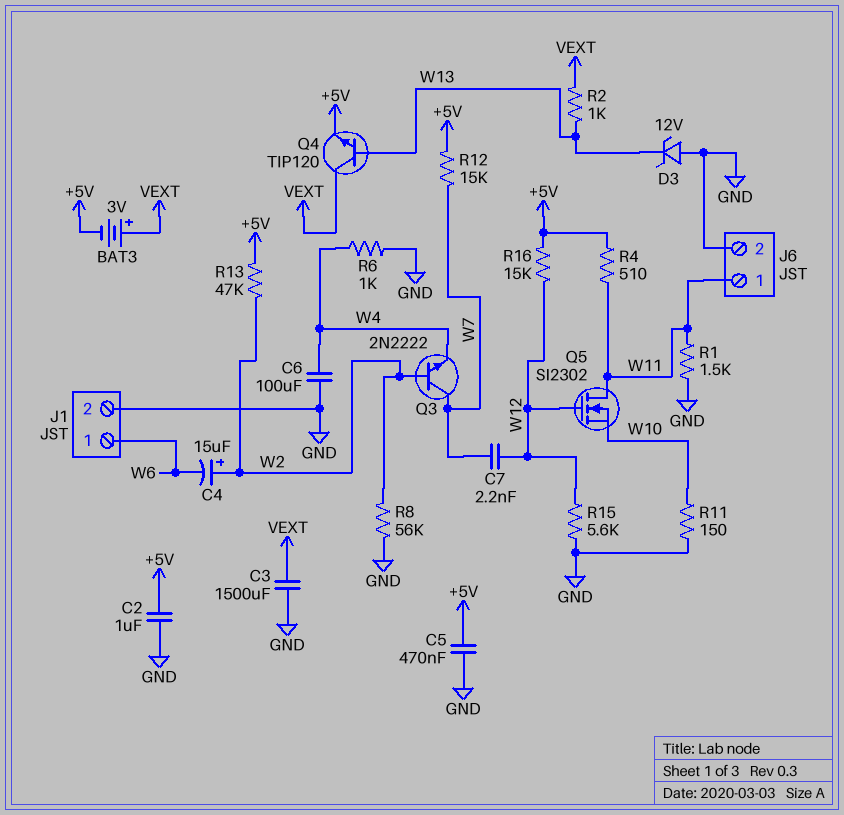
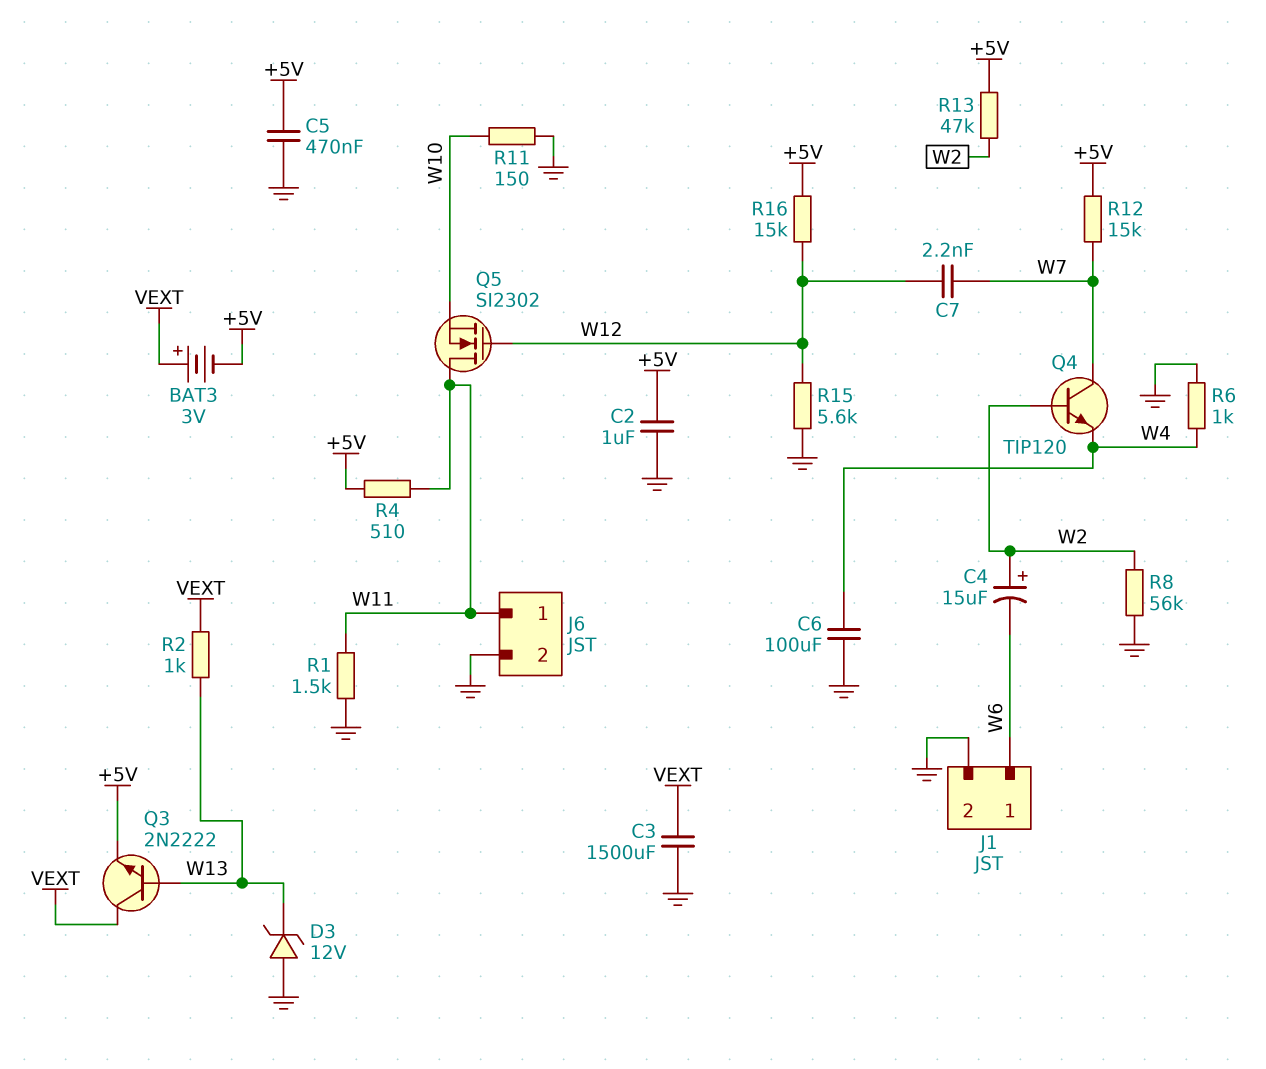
Q3: NPN 2N2222 (B W2, C W7, E W4) -> NPN 2N2222 (B W13, C VEXT, E +5V)
Q4: NPN TIP120 (B W13, C VEXT, E +5V) -> NPN TIP120 (B W2, C W7, E W4)

